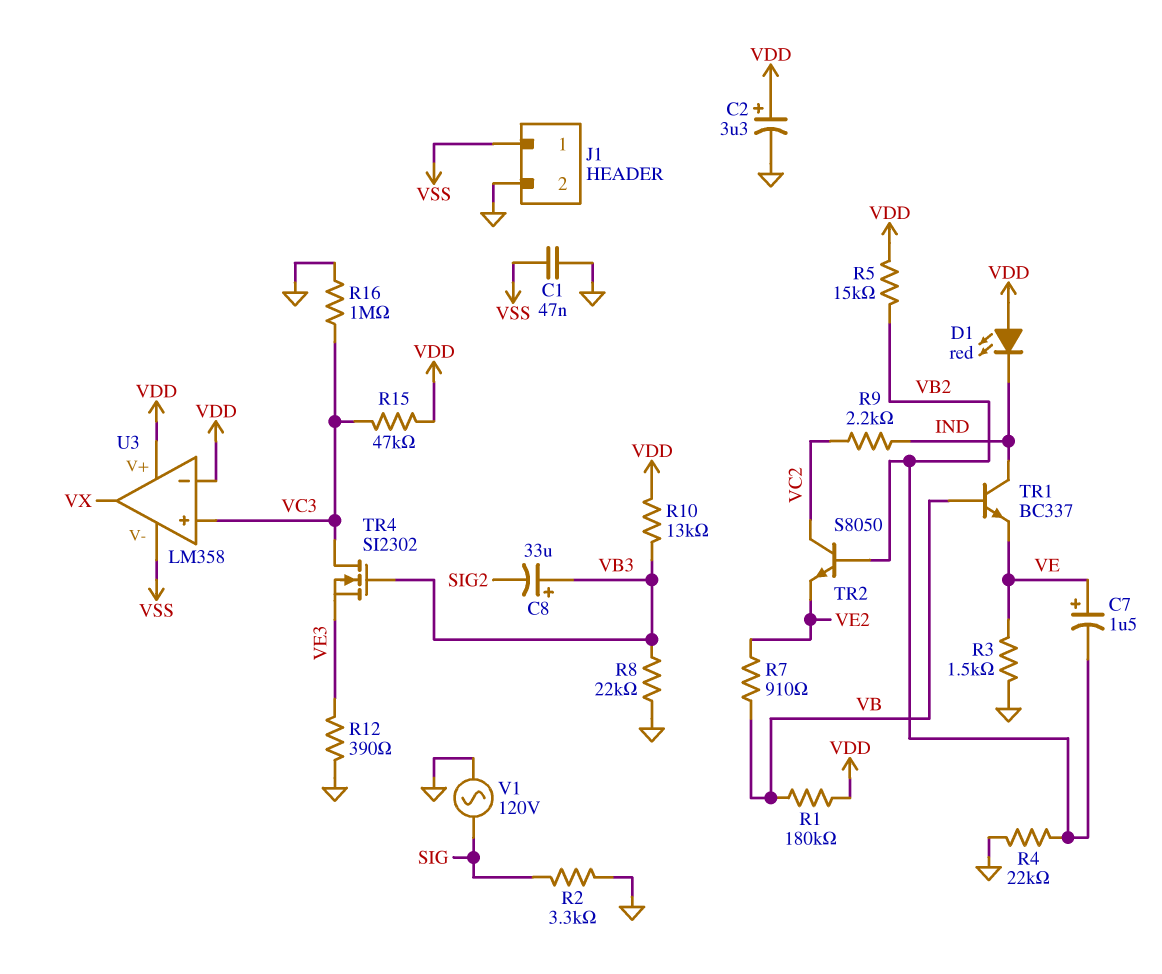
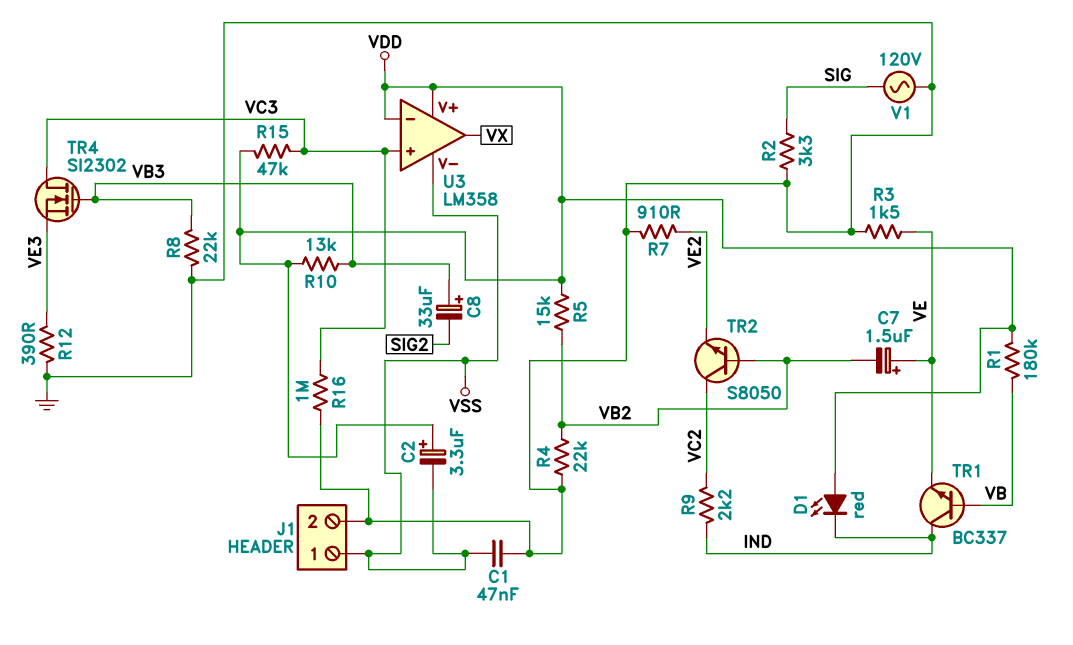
C2: 3.3uF (plus VDD, minus GND) -> 3.3uF (plus VDD, minus VSS)
R7: 910 (VB, VE2) -> 910 (GND, VE2)

